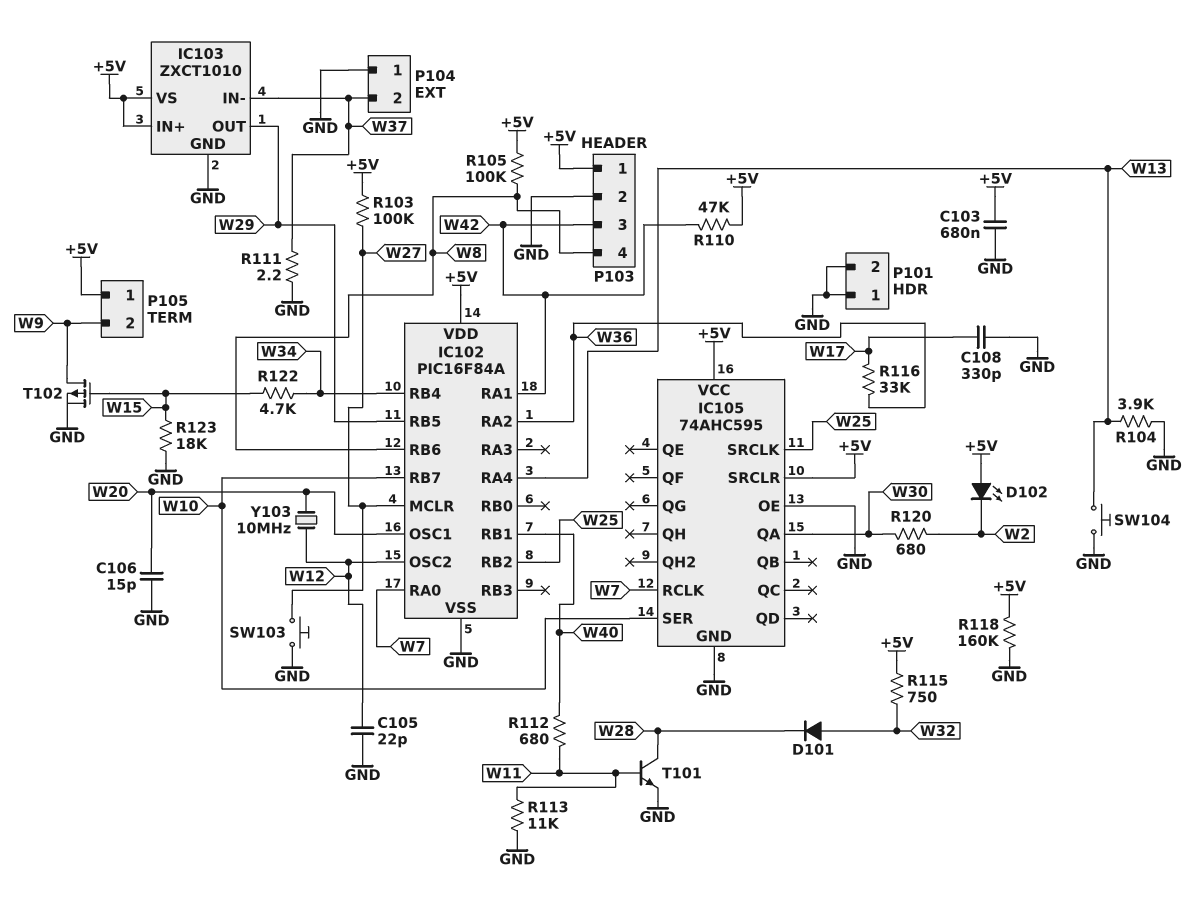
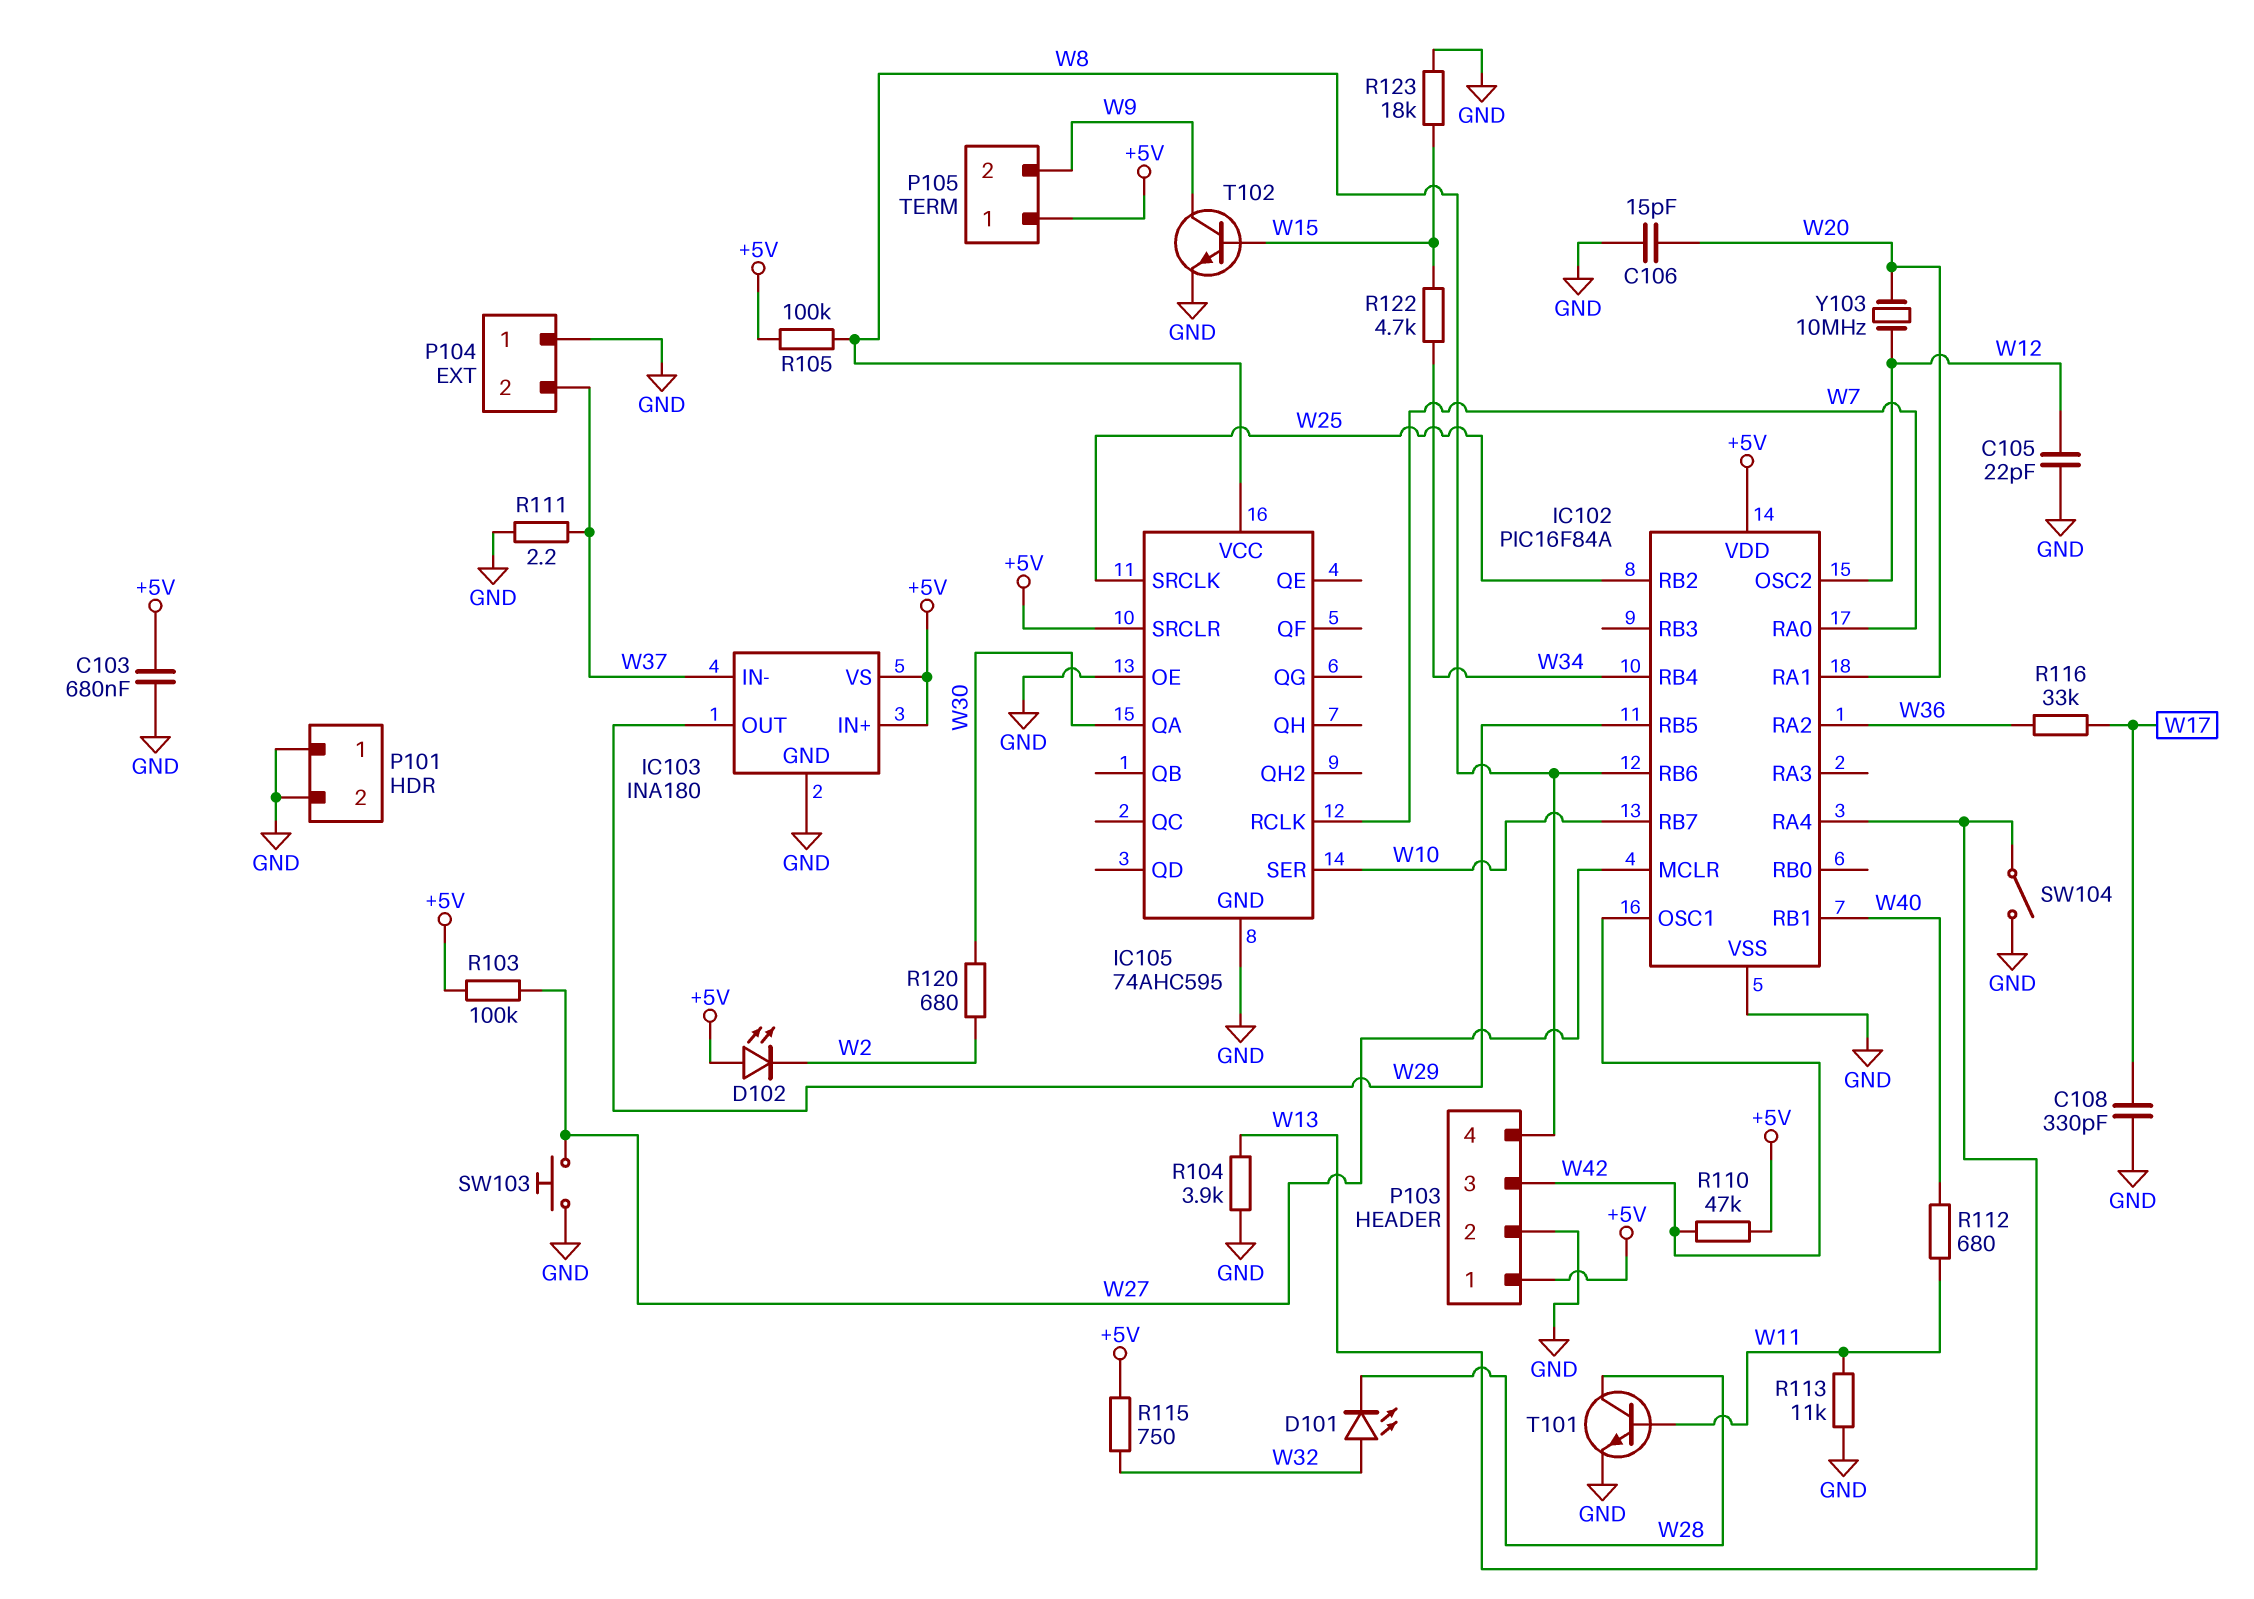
D101: diode (A W32, K W28) -> LED (A W32, K W28)
IC102 pin OSC1: W20 -> W42
IC102 pin RA1: W42 -> W20
IC103: ZXCT1010 -> INA180
IC105 pin VCC: +5V -> W8
R118: 160k (+5V, GND) -> none
SW104: button (GND, W13) -> switch (GND, W13)
T102: PMOS (G W15, D W9, S GND) -> NPN (B W15, C W9, E GND)

